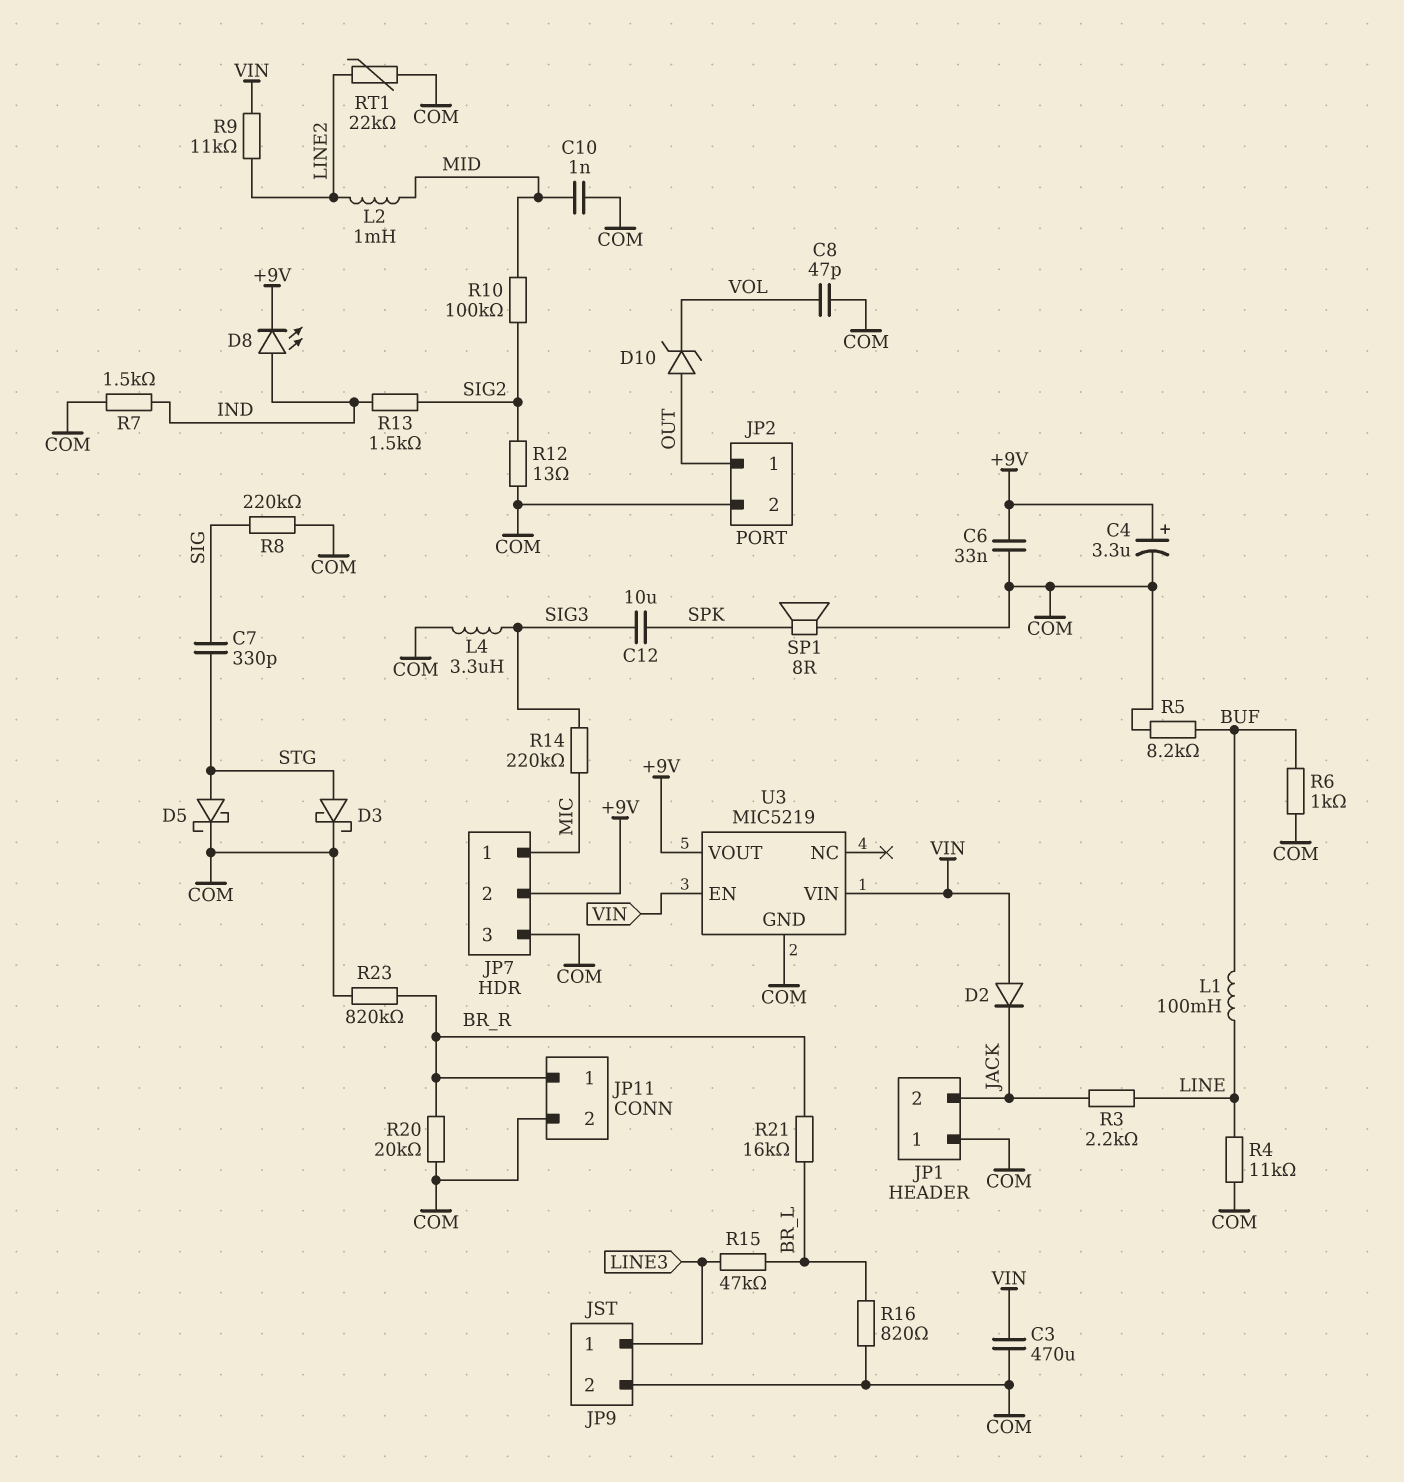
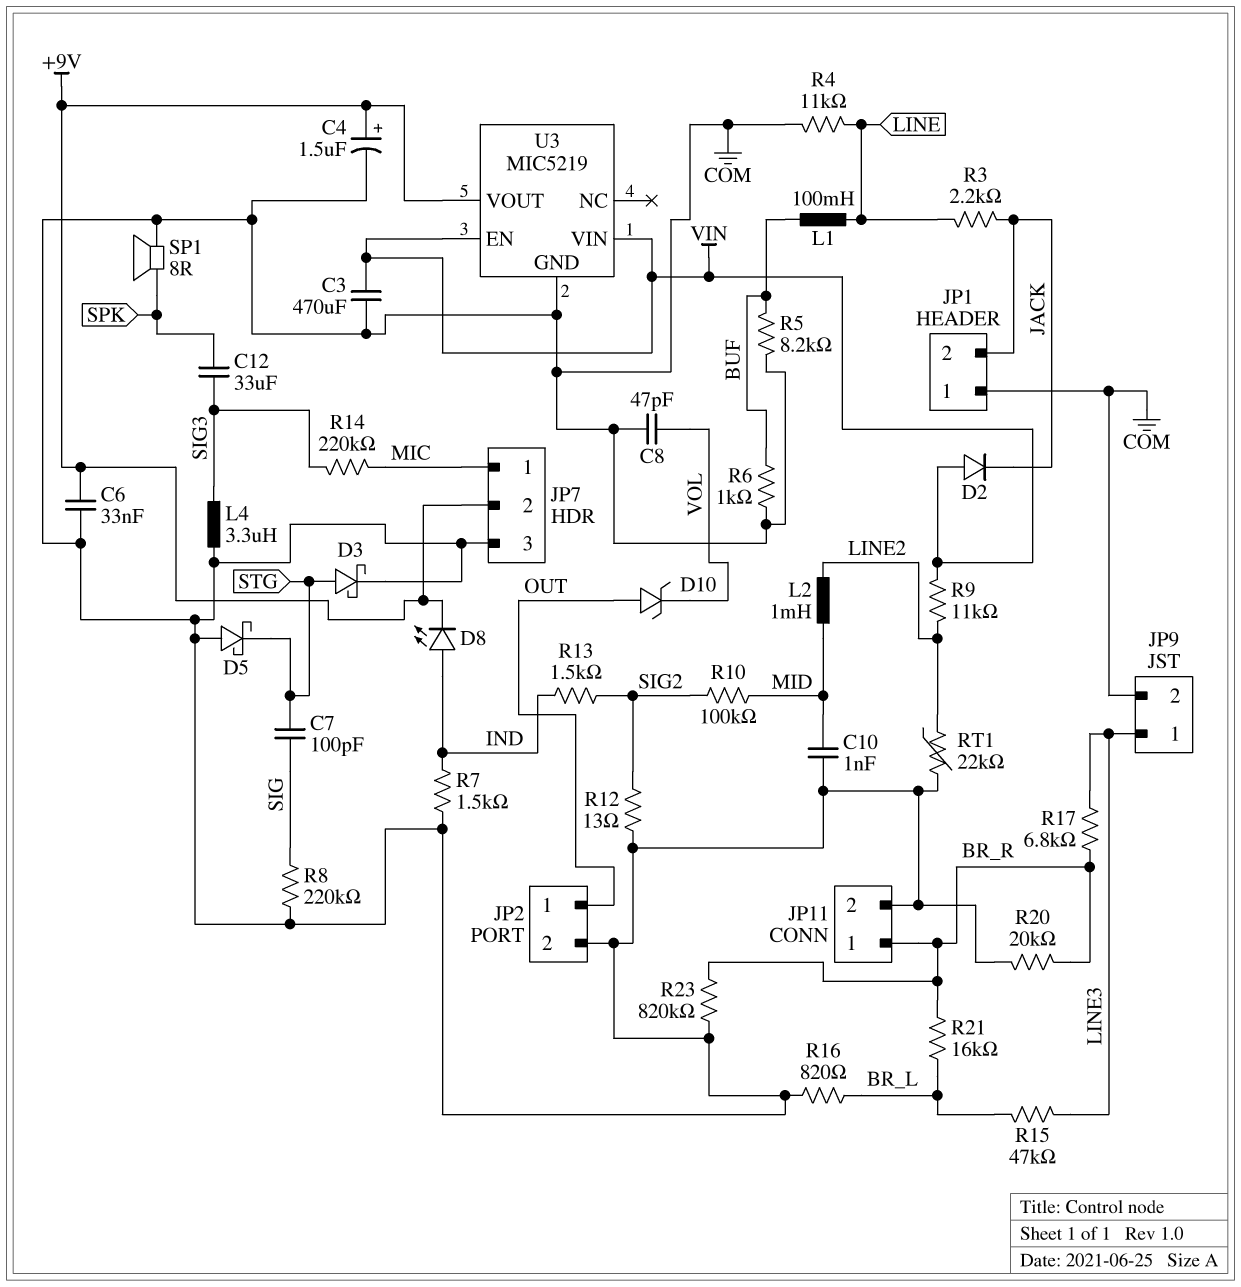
C4: 3.3uF (plus +9V, minus COM) -> 1.5uF (plus +9V, minus COM)
C7: 330pF (SIG, STG) -> 100pF (SIG, STG)
C12: 10uF (SIG3, SPK) -> 33uF (SIG3, SPK)
D5: schottky (A STG, K COM) -> schottky (A COM, K STG)
R17: none -> 6.8k (BR_R, LINE3)

